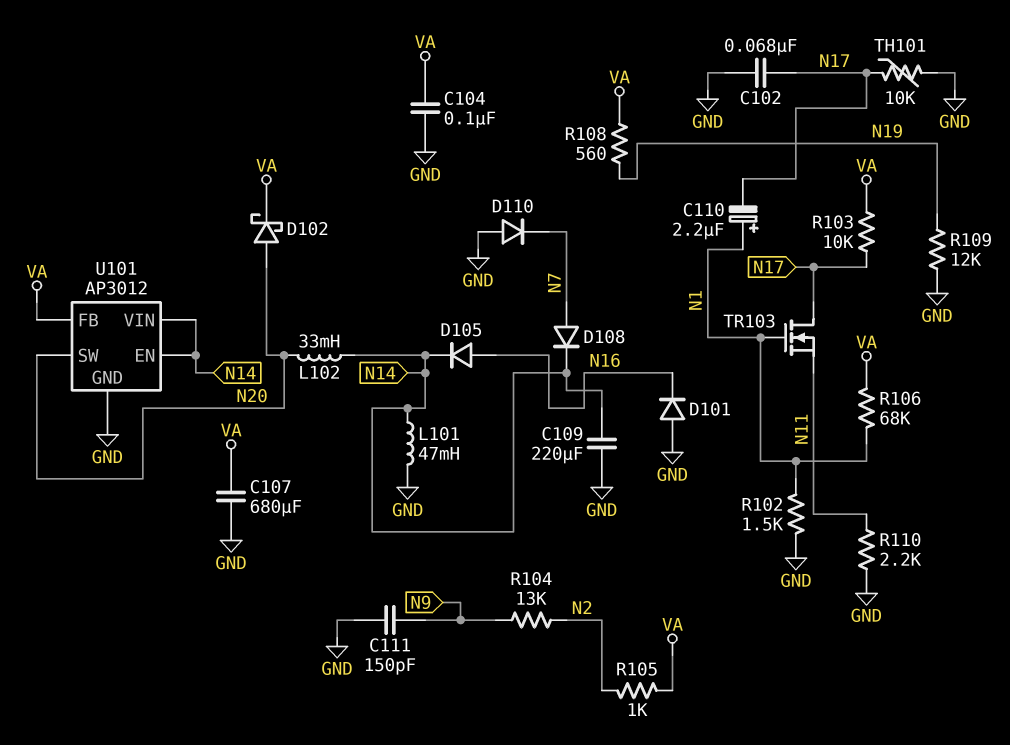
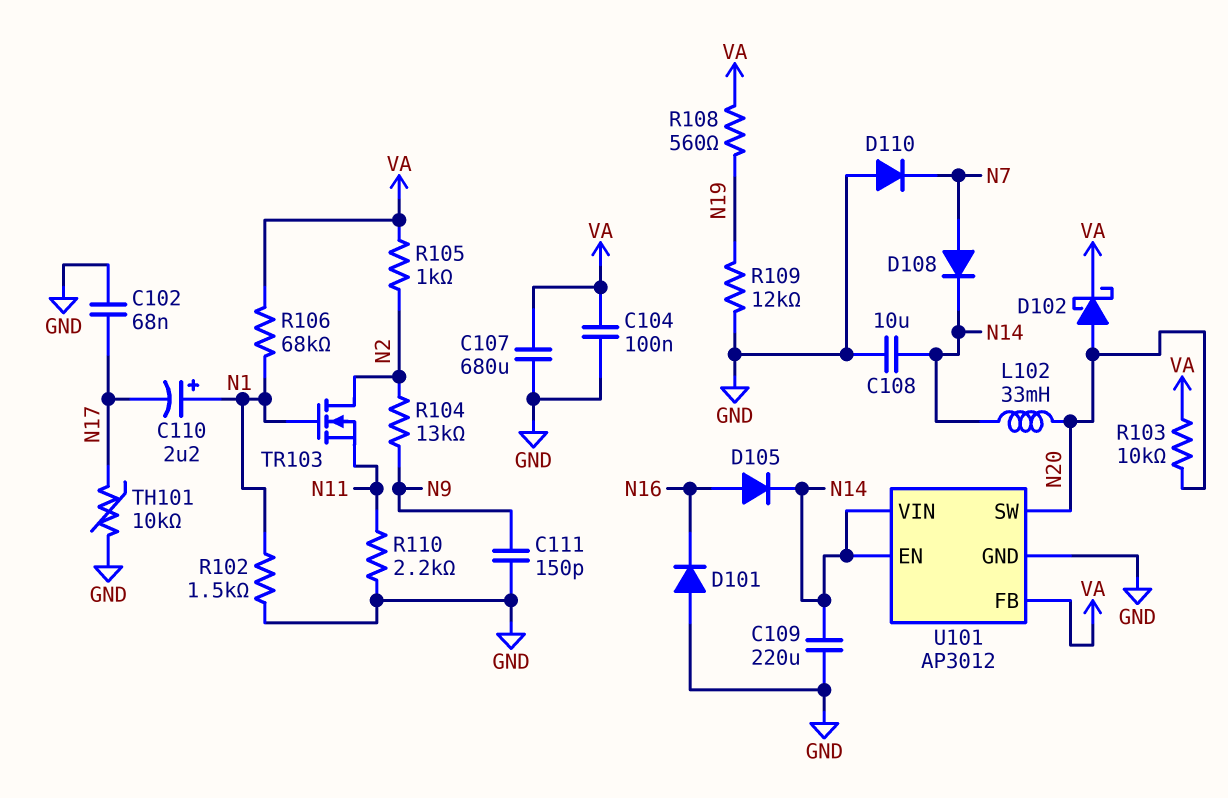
C108: none -> 10uF (GND, N14)
L101: 47mH (GND, N14) -> none
R103: 10k (N17, VA) -> 10k (N20, VA)
TR103: NMOS (G N1, D N17, S N11) -> NMOS (G N1, D N2, S N11)

